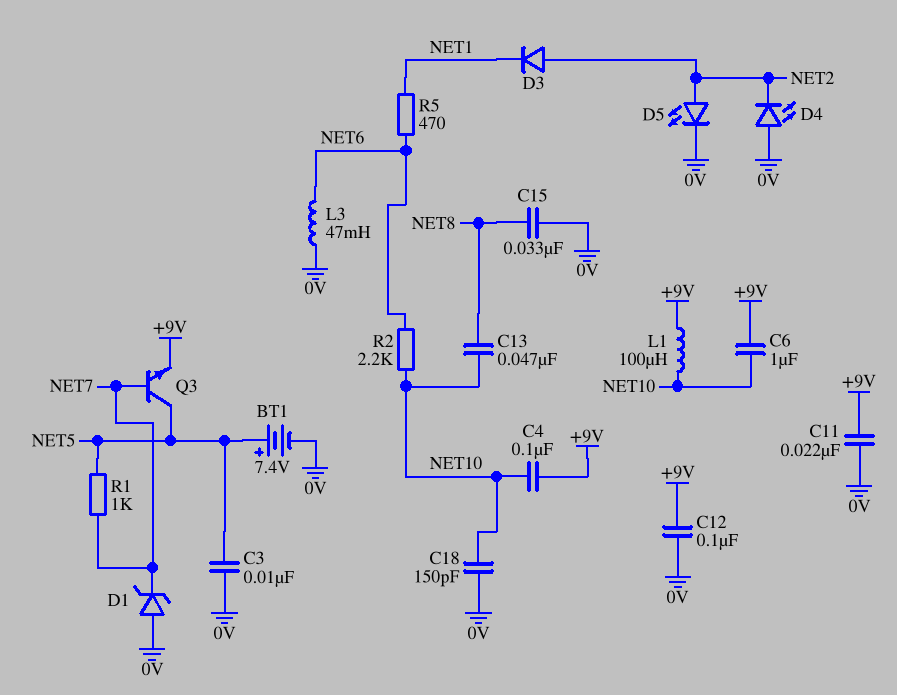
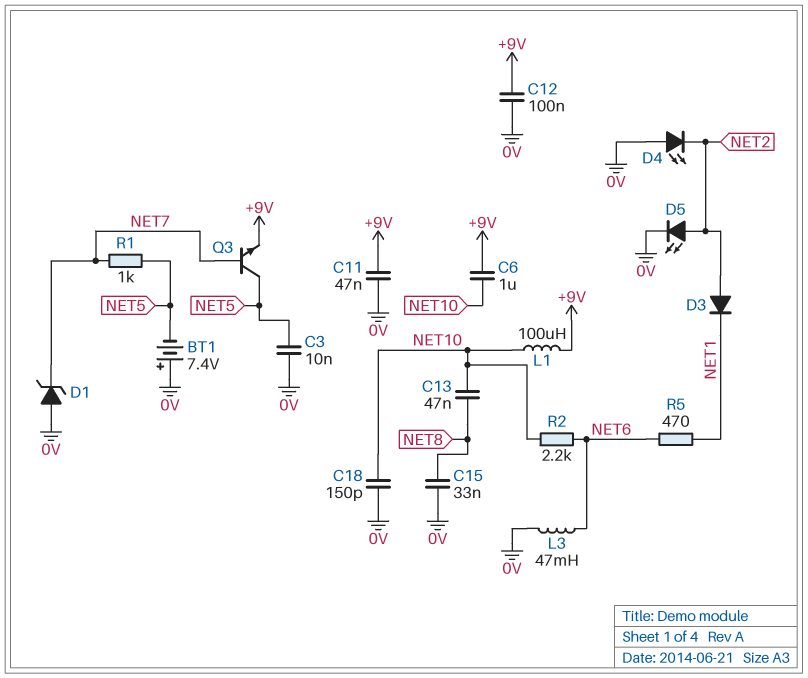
BT1: 7.4V (plus NET5, minus 0V) -> 7.4V (plus 0V, minus NET5)
C4: 100nF (+9V, NET10) -> none
C11: 22nF (+9V, 0V) -> 47nF (+9V, 0V)

